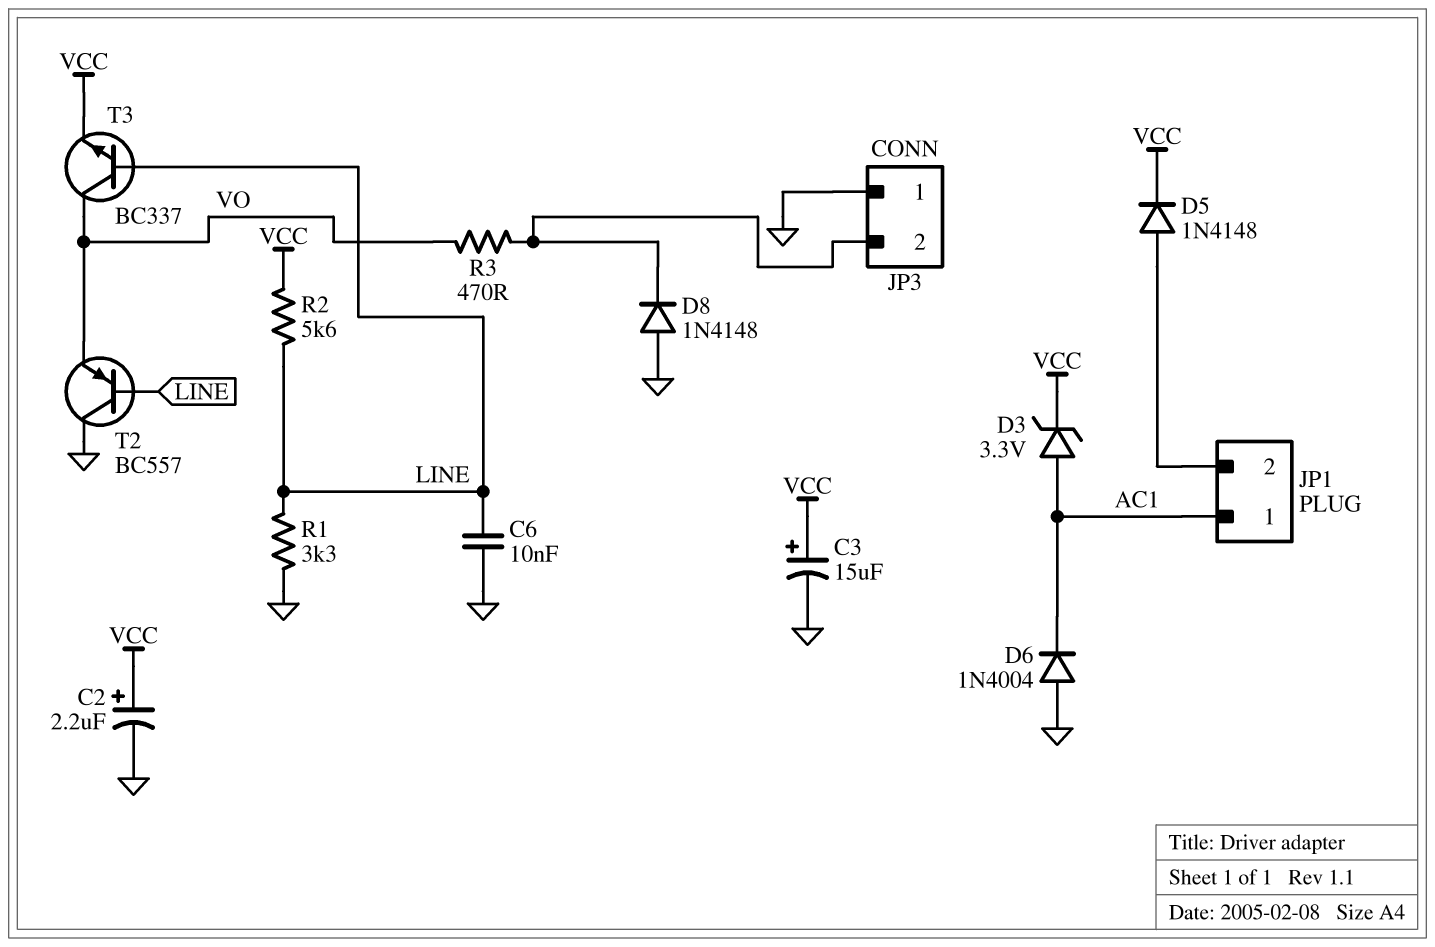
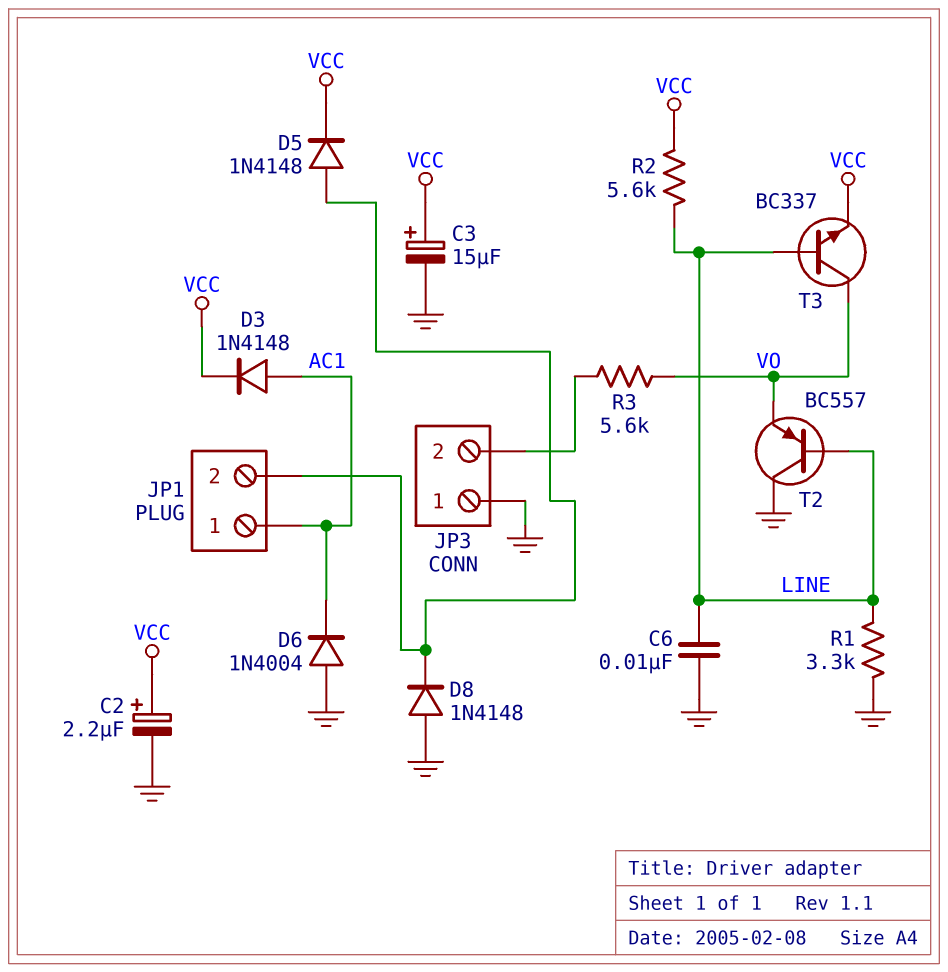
D3: zener 3.3V (A AC1, K VCC) -> diode 1N4148 (A AC1, K VCC)
D8: diode 1N4148 (A GND, K JP3/2) -> diode 1N4148 (A GND, K JP1/2)
R3: 470 (JP3/2, VO) -> 5.6k (JP3/2, VO)

